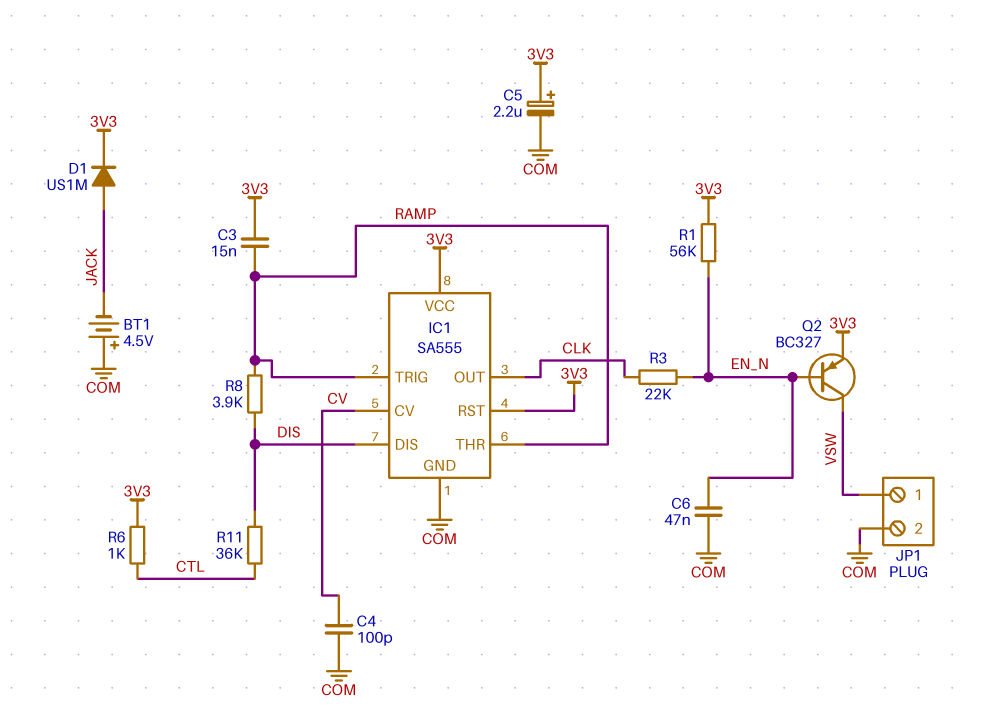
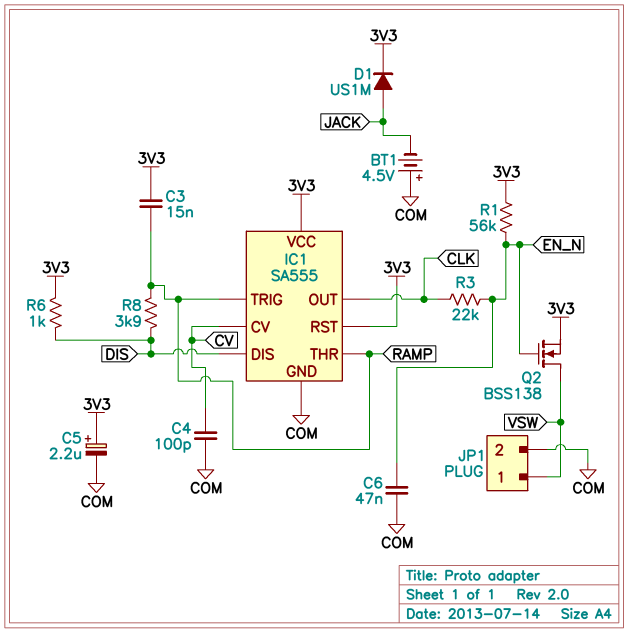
Q2: PNP BC327 (B EN_N, C VSW, E 3V3) -> NMOS BSS138 (G EN_N, D VSW, S 3V3)
R6: 1k (3V3, CTL) -> 1k (3V3, DIS)
R11: 36k (CTL, DIS) -> none

